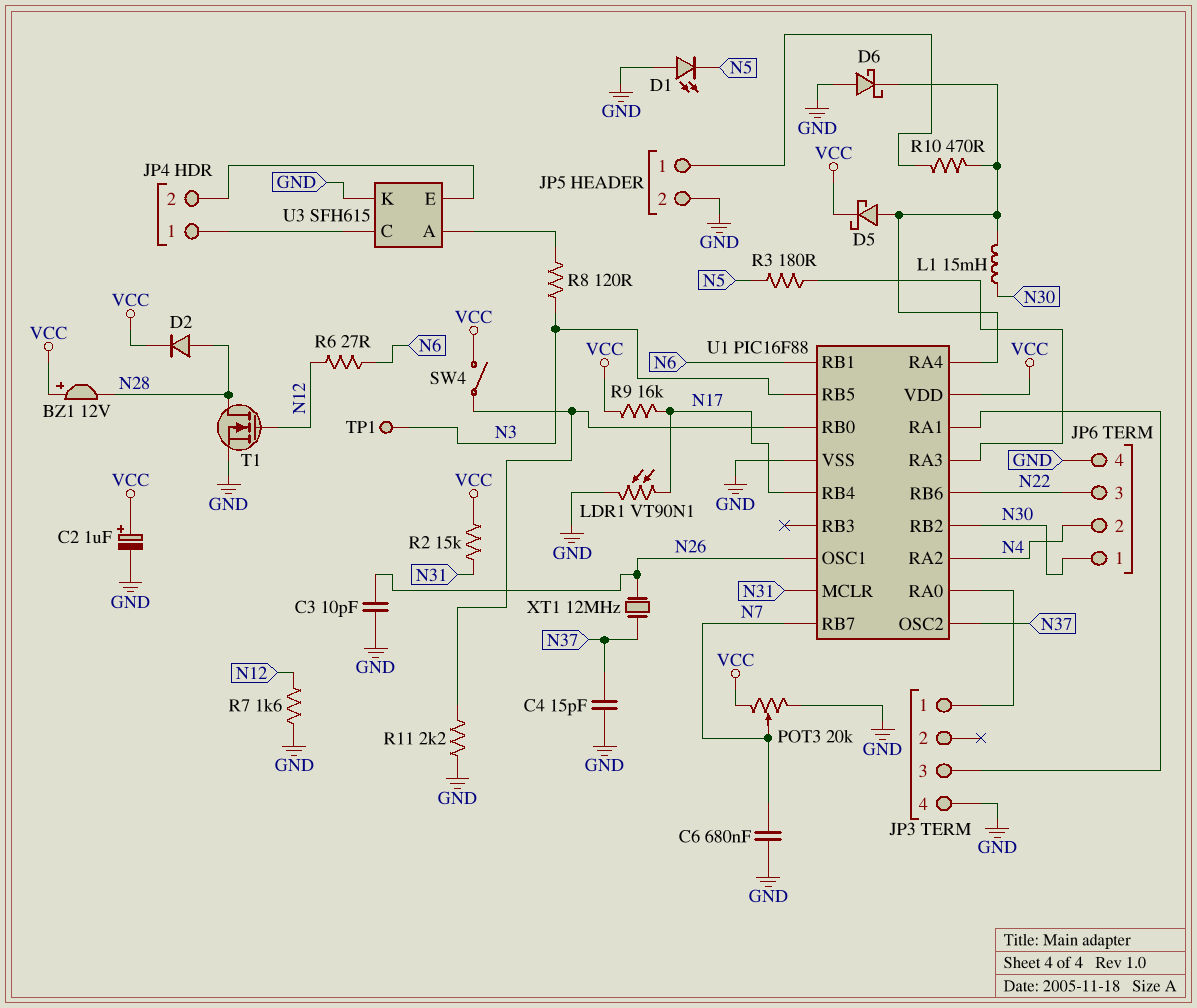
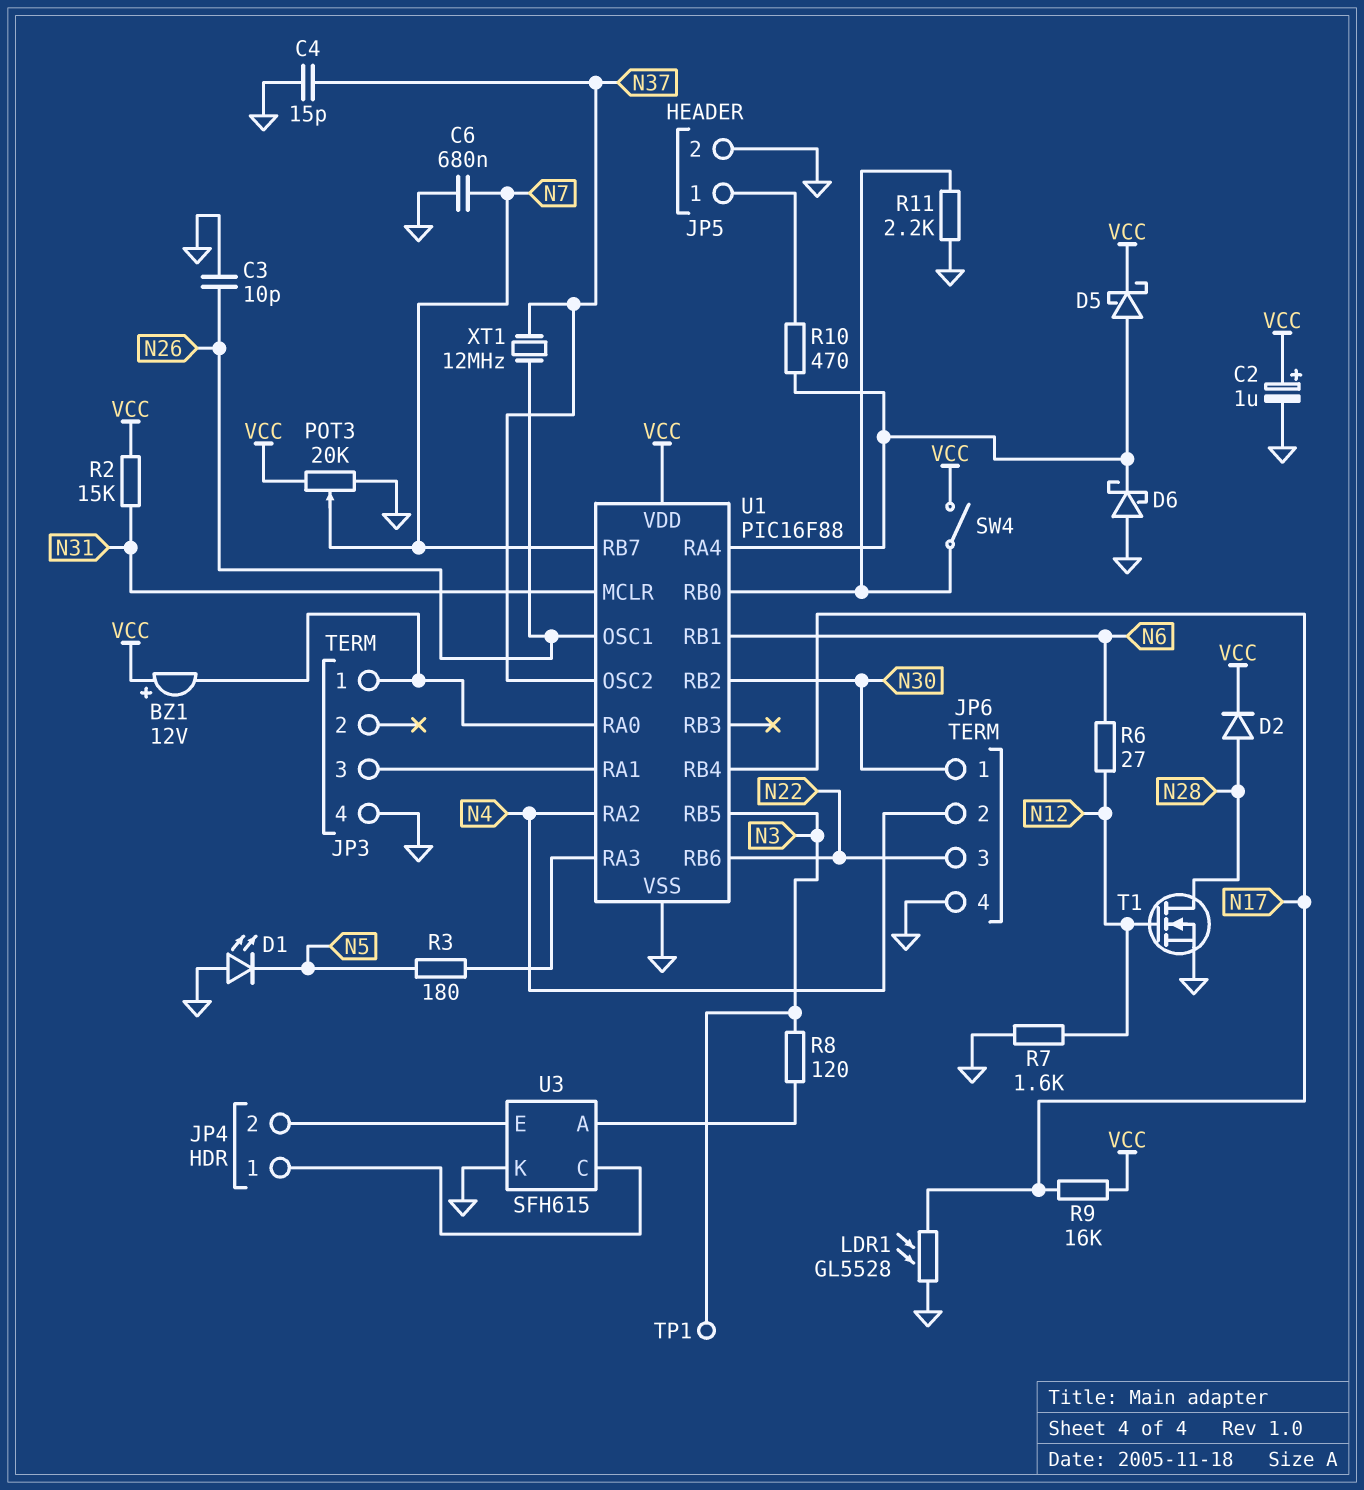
BZ1: buzzer 12V (plus VCC, minus N28) -> buzzer 12V (plus VCC, minus JP3/1)
L1: 15mH (N30, U1/RA4) -> none
LDR1: VT90N1 (GND, N17) -> GL5528 (GND, N17)

